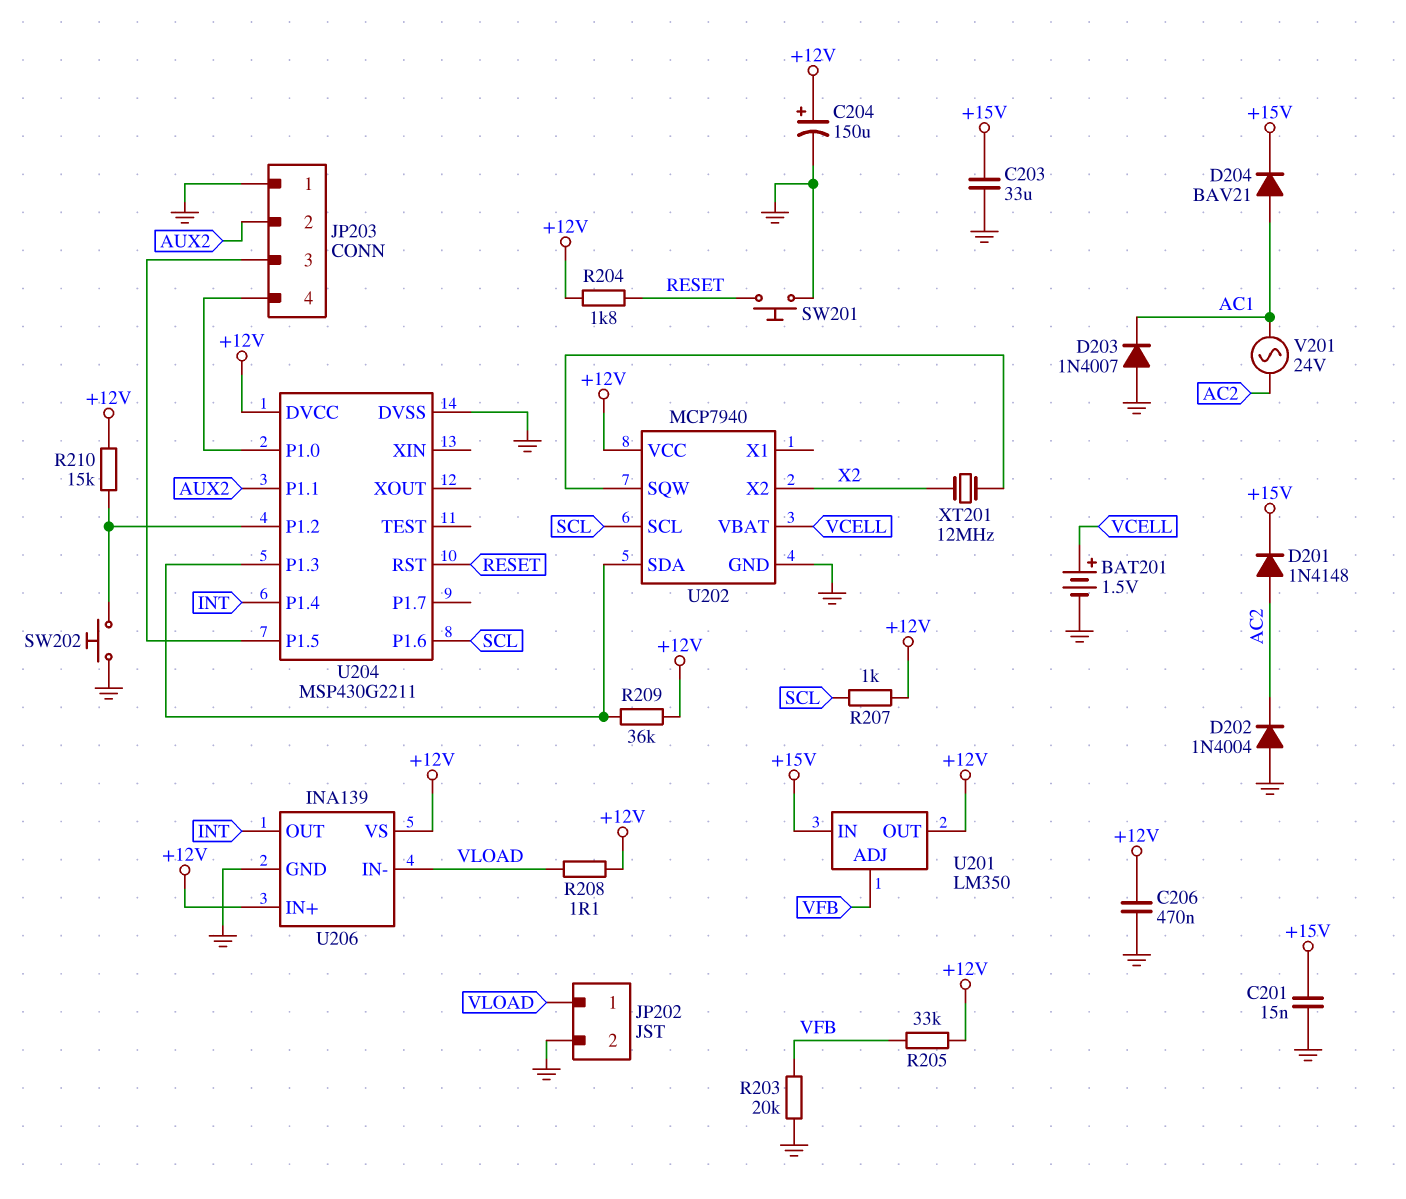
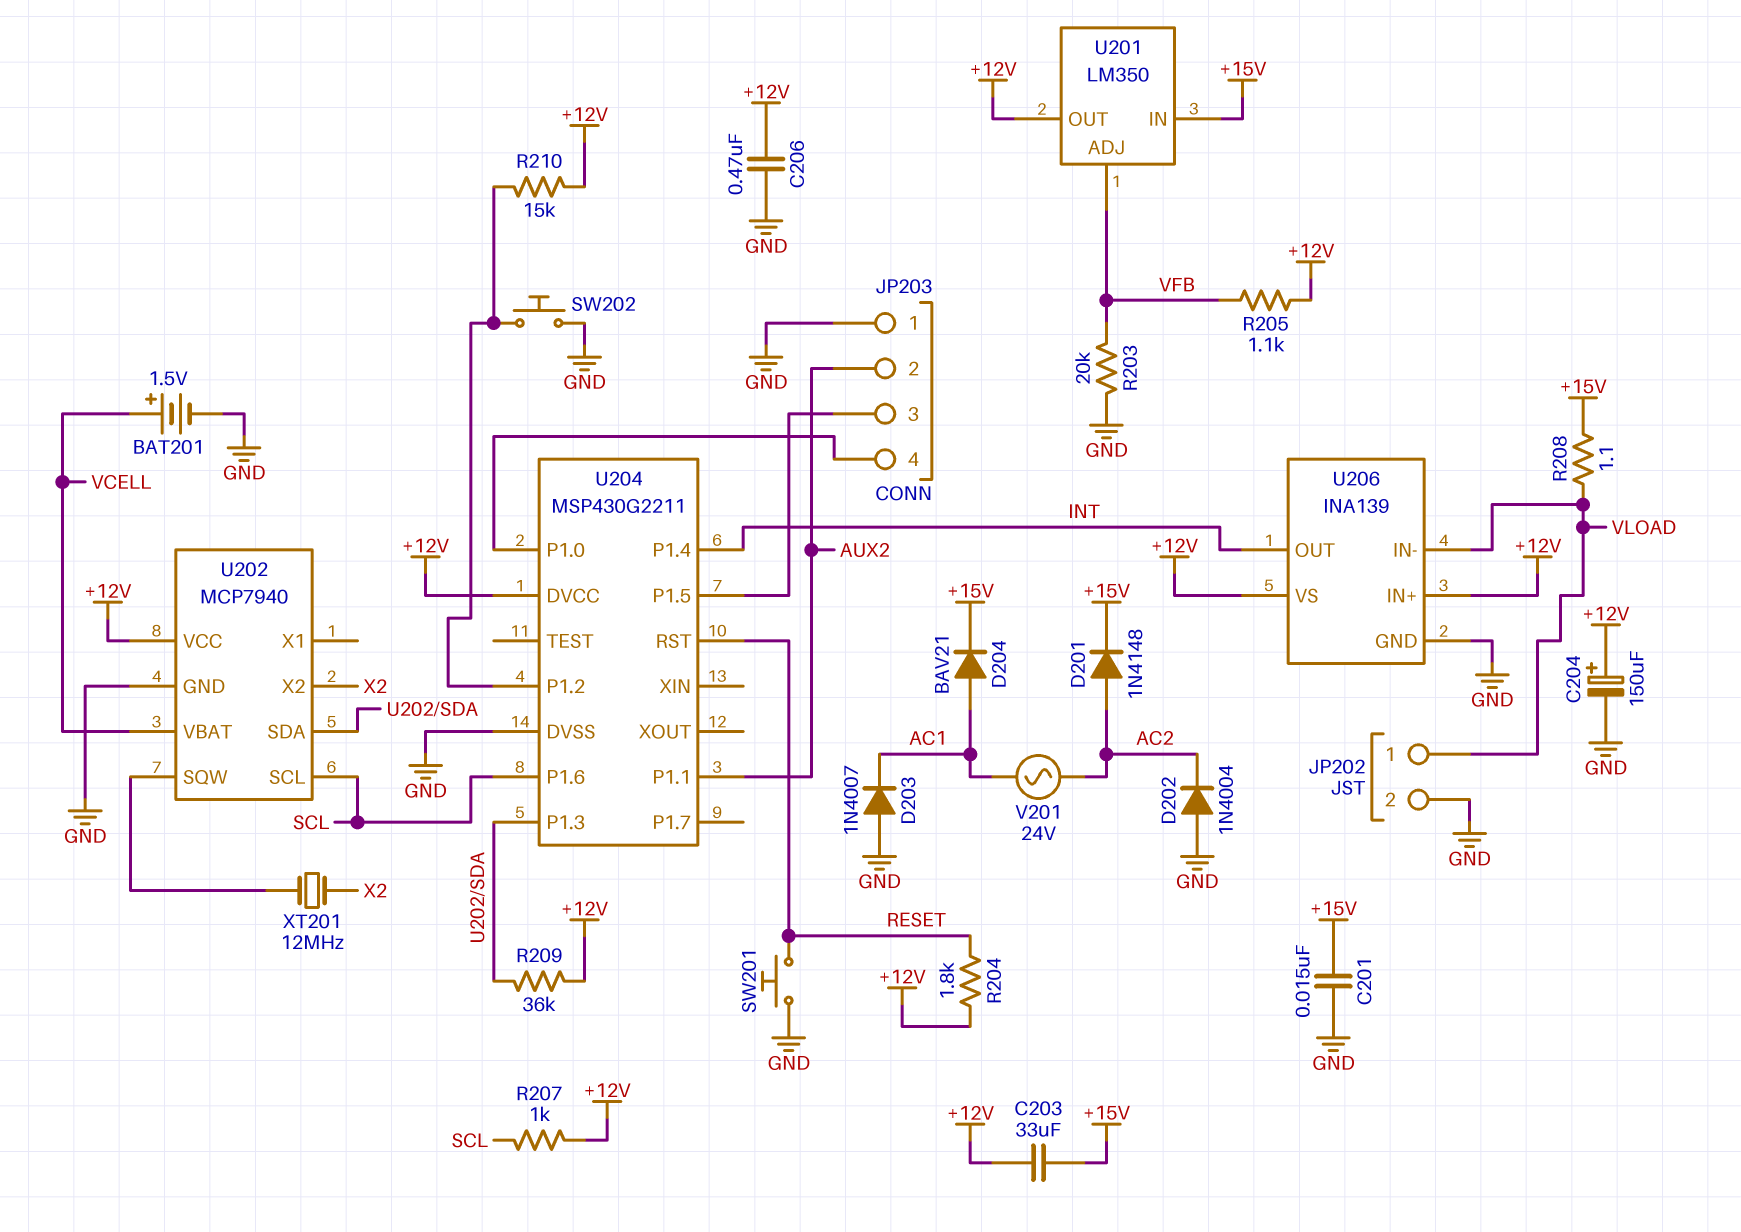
C203: 33uF (+15V, GND) -> 33uF (+12V, +15V)
R205: 33k (+12V, VFB) -> 1.1k (+12V, VFB)
R208: 1.1 (+12V, VLOAD) -> 1.1 (+15V, VLOAD)

